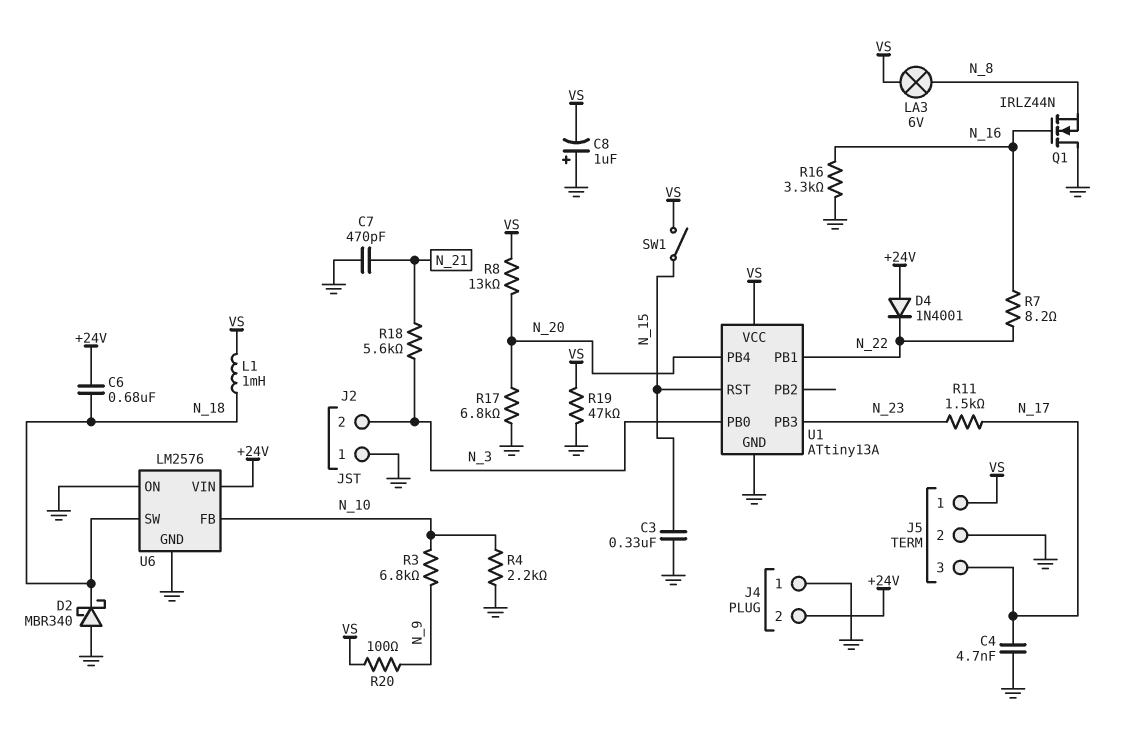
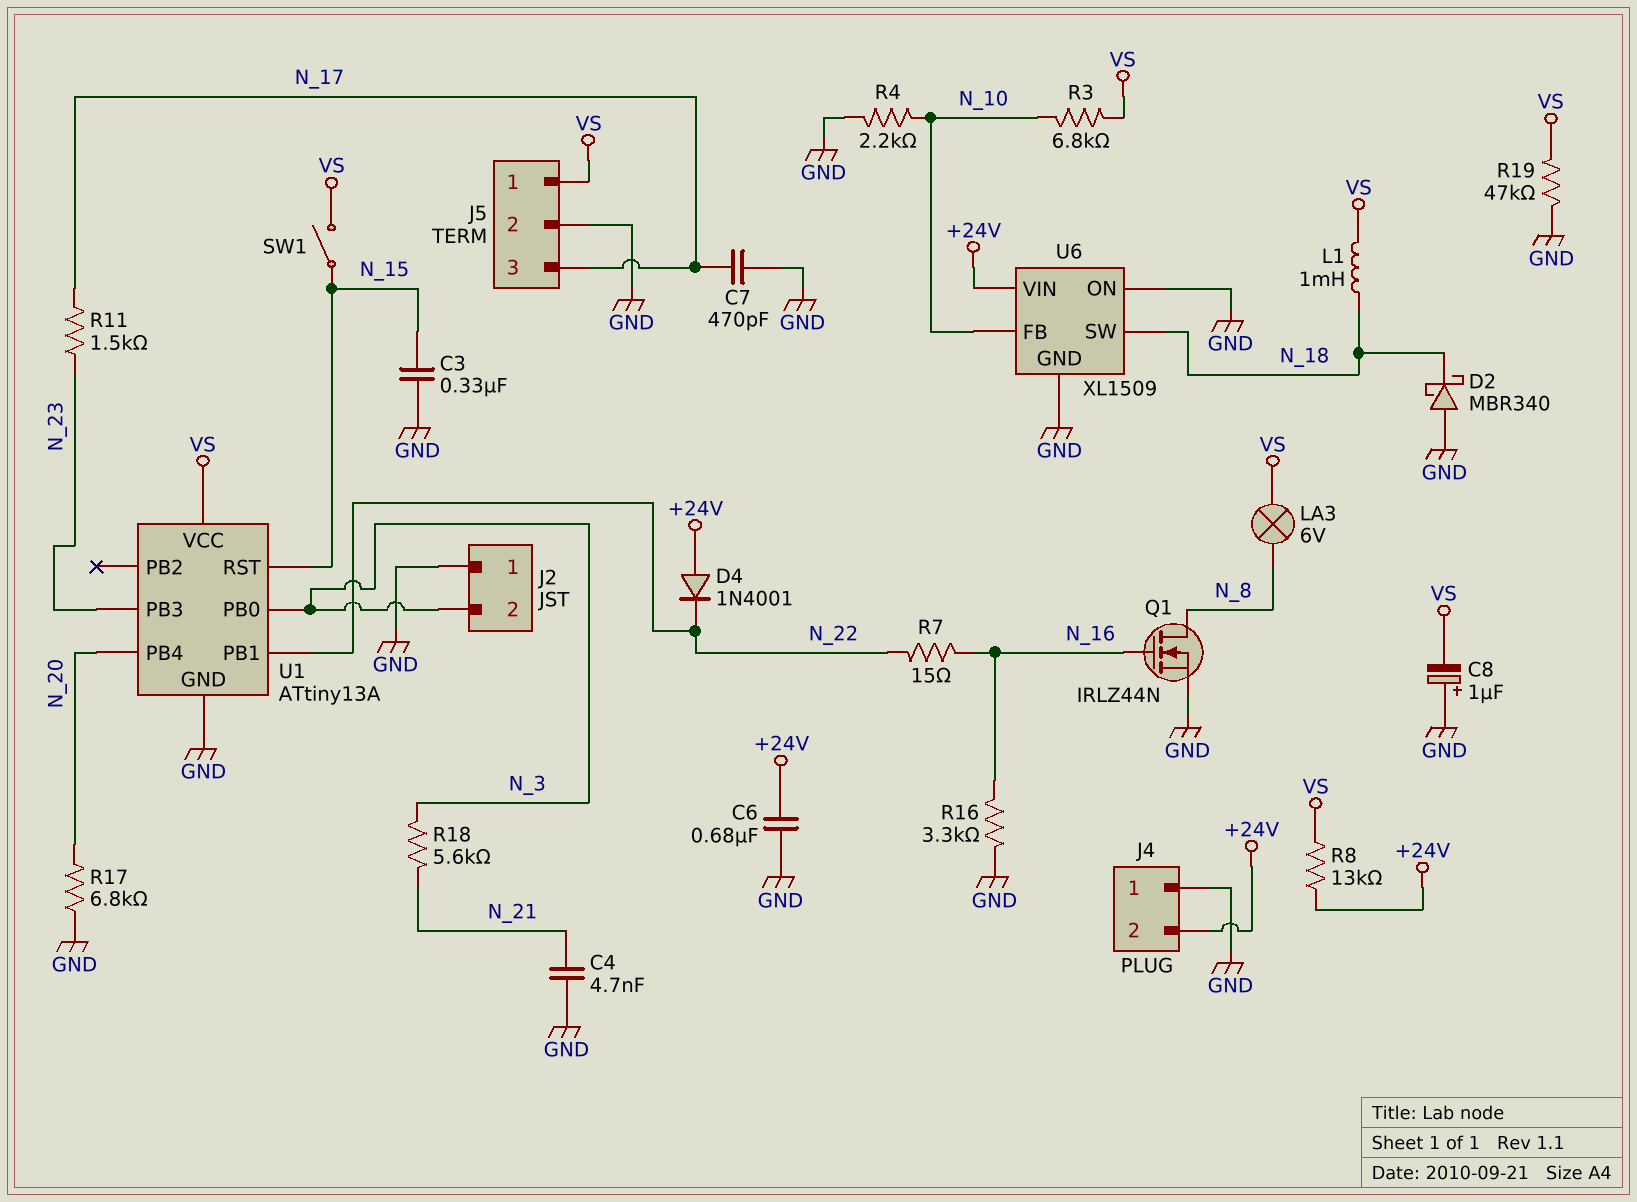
C4: 4.7nF (GND, N_17) -> 4.7nF (GND, N_21)
C6: 680nF (+24V, N_18) -> 680nF (+24V, GND)
C7: 470pF (GND, N_21) -> 470pF (GND, N_17)
Q1: NMOS IRLZ44N (G N_16, D GND, S N_8) -> NMOS IRLZ44N (G N_16, D N_8, S GND)
R3: 6.8k (N_9, N_10) -> 6.8k (N_10, VS)
R7: 8.2 (N_16, N_22) -> 15 (N_16, N_22)
R8: 13k (N_20, VS) -> 13k (+24V, VS)
R20: 100 (N_9, VS) -> none
U6: LM2576 -> XL1509

